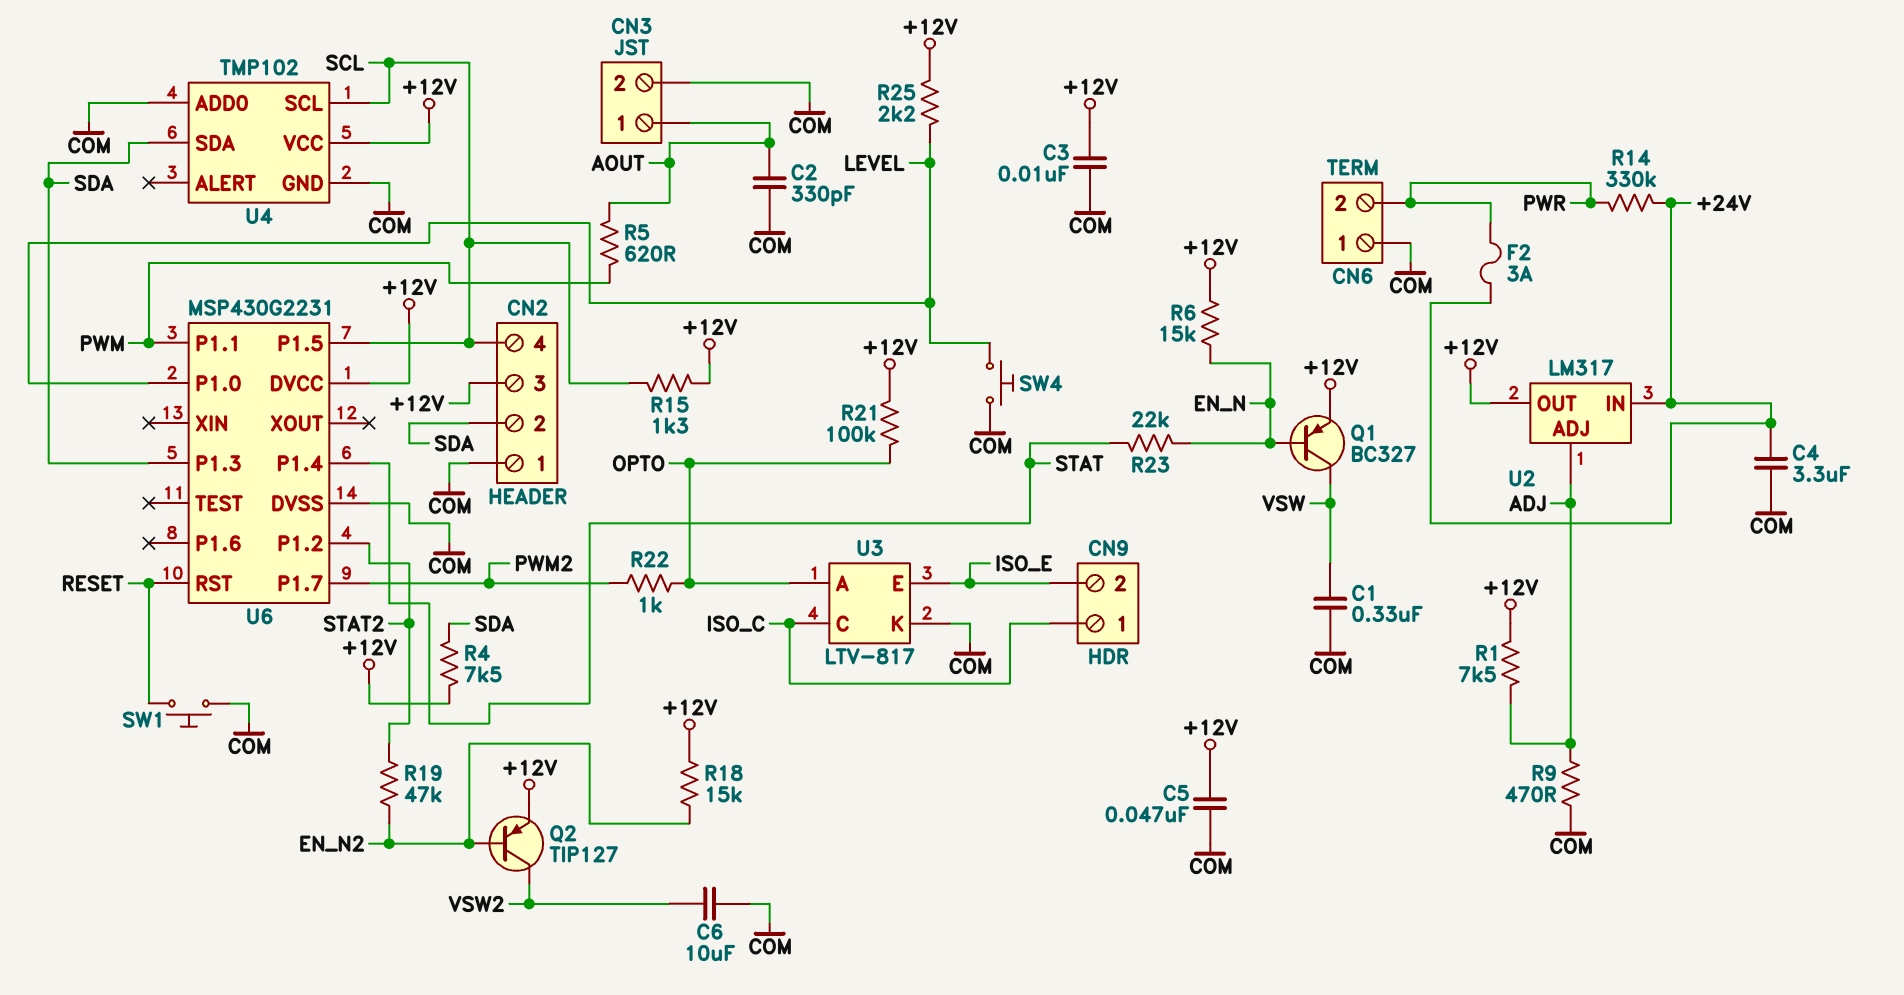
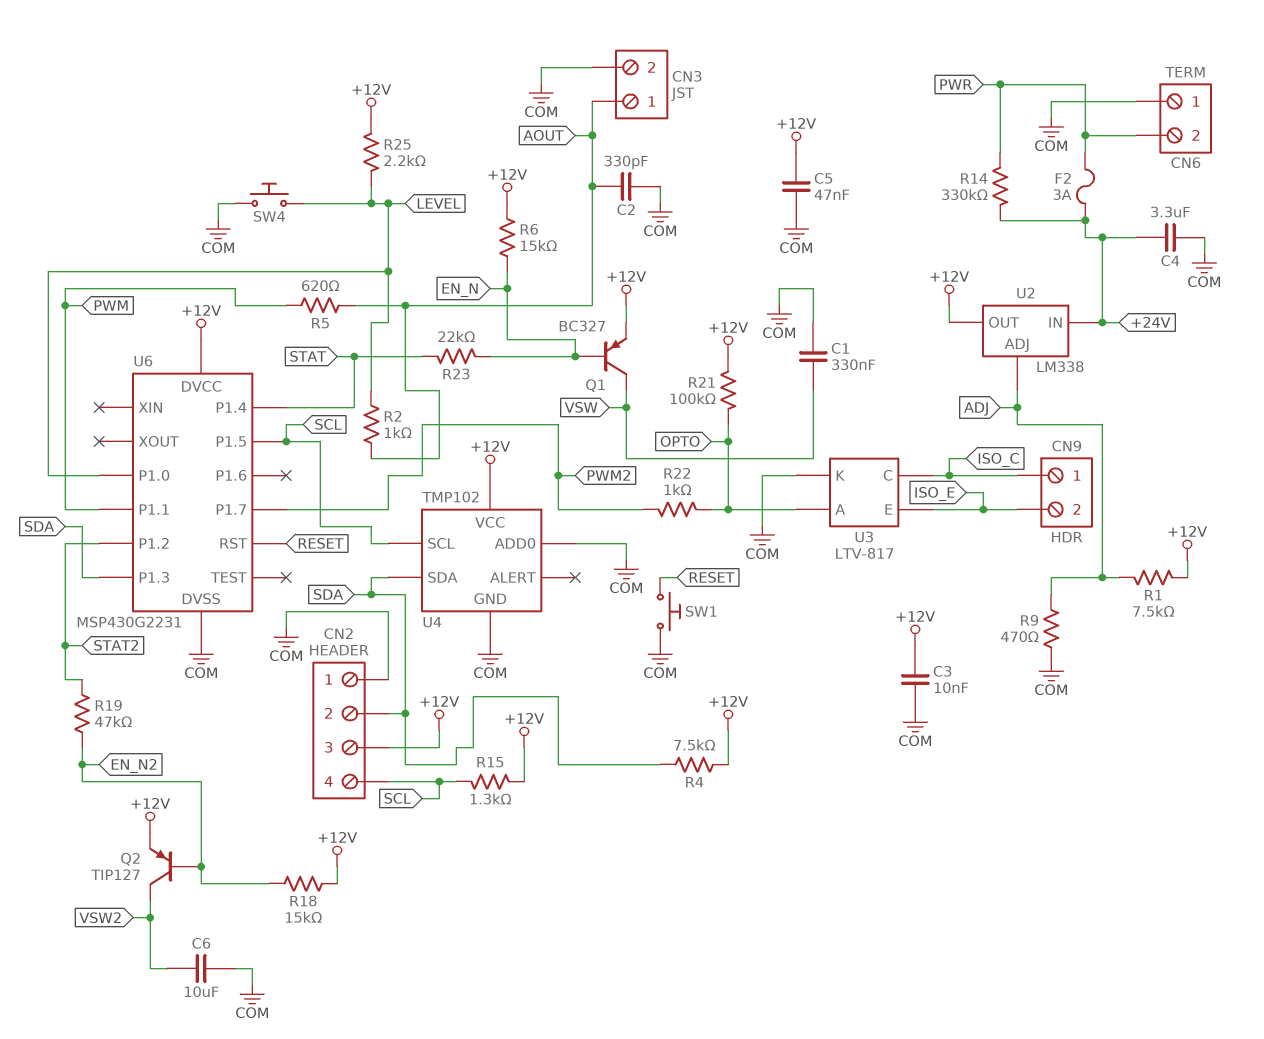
R2: none -> 1k (AOUT, LEVEL)
U2: LM317 -> LM338

